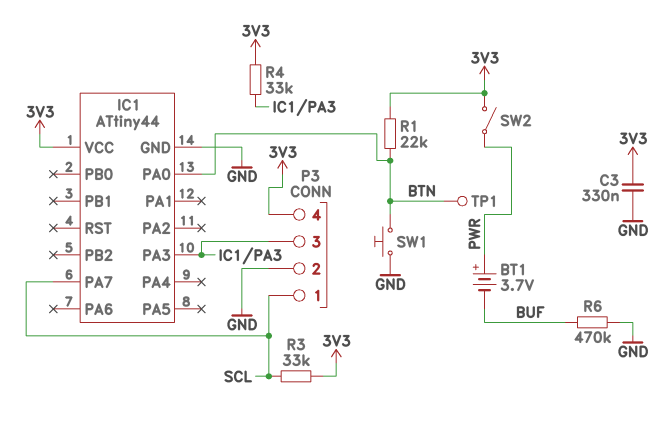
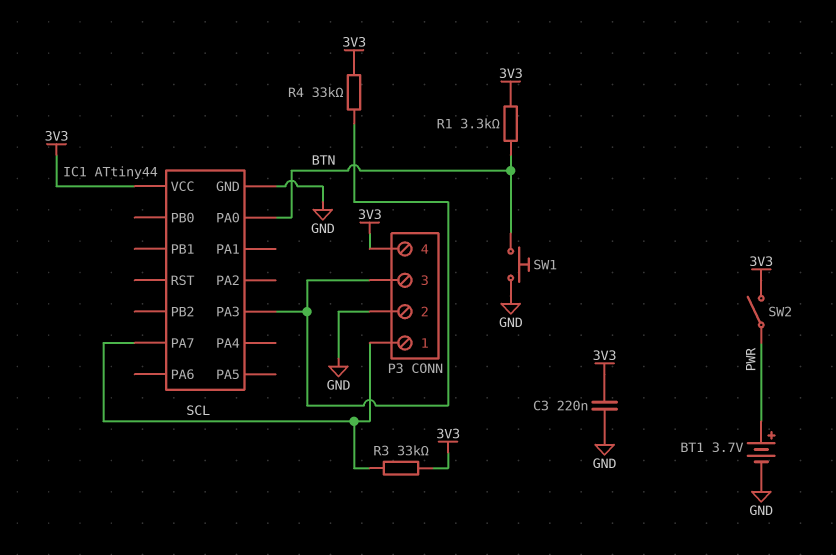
BT1: 3.7V (plus PWR, minus BUF) -> 3.7V (plus PWR, minus GND)
C3: 330nF (3V3, GND) -> 220nF (3V3, GND)
R1: 22k (3V3, BTN) -> 3.3k (3V3, BTN)
R6: 470k (BUF, GND) -> none
TP1: test point (BTN) -> none

